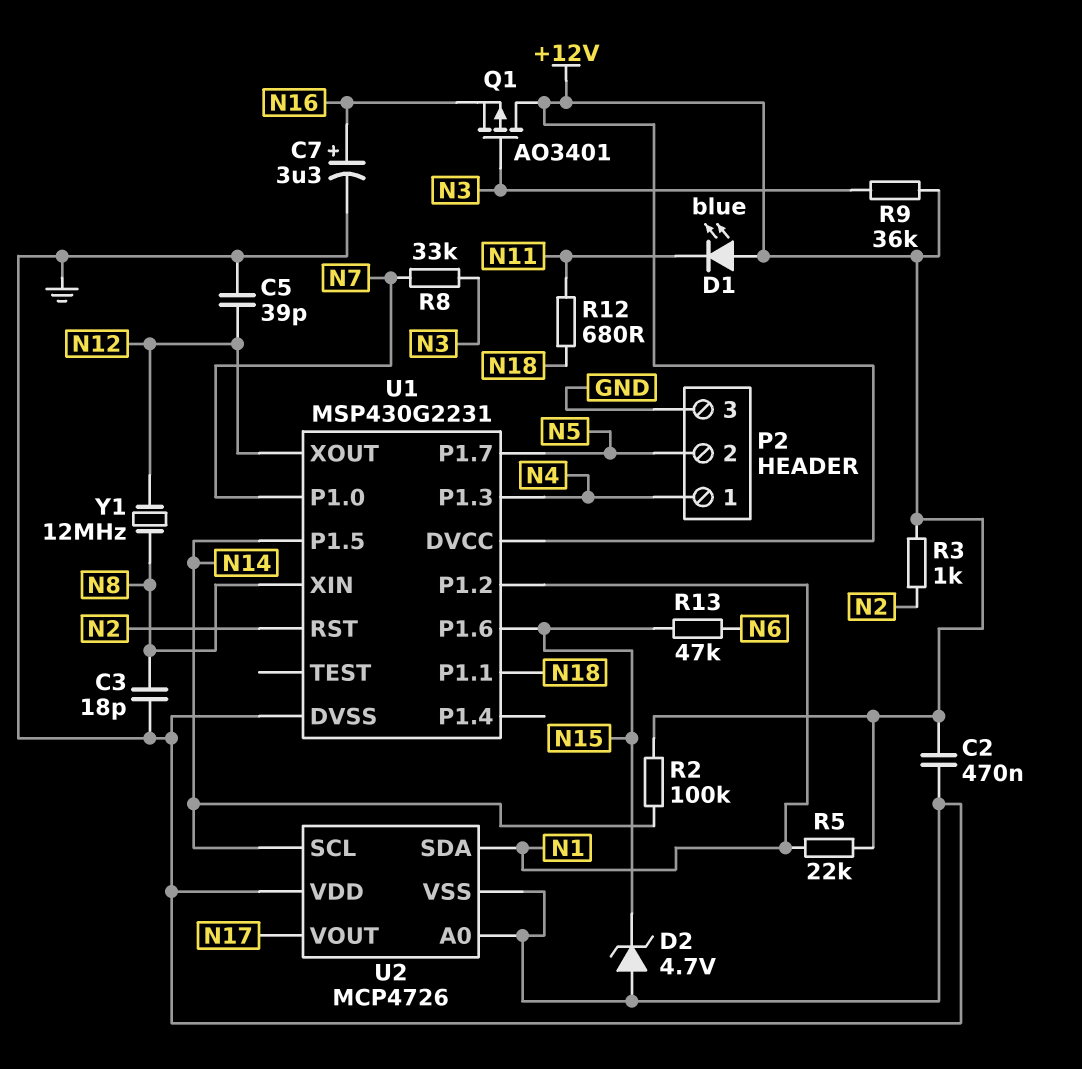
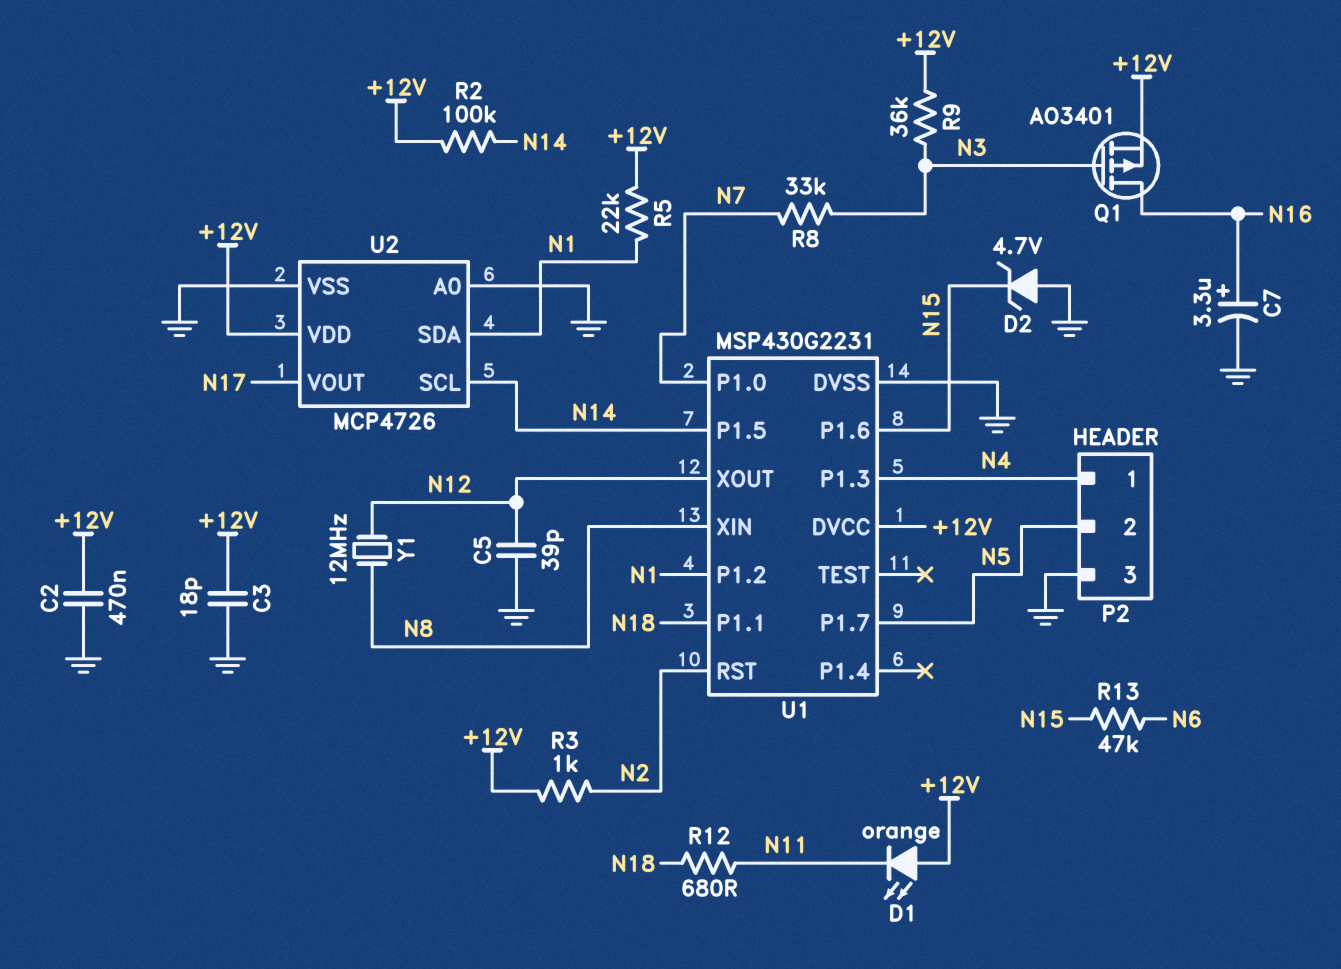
C3: 18pF (GND, N8) -> 18pF (+12V, GND)
D1: LED blue (A +12V, K N11) -> LED orange (A +12V, K N11)
Q1: PMOS AO3401 (G N3, D +12V, S N16) -> PMOS AO3401 (G N3, D N16, S +12V)
U2 pin VDD: GND -> +12V

